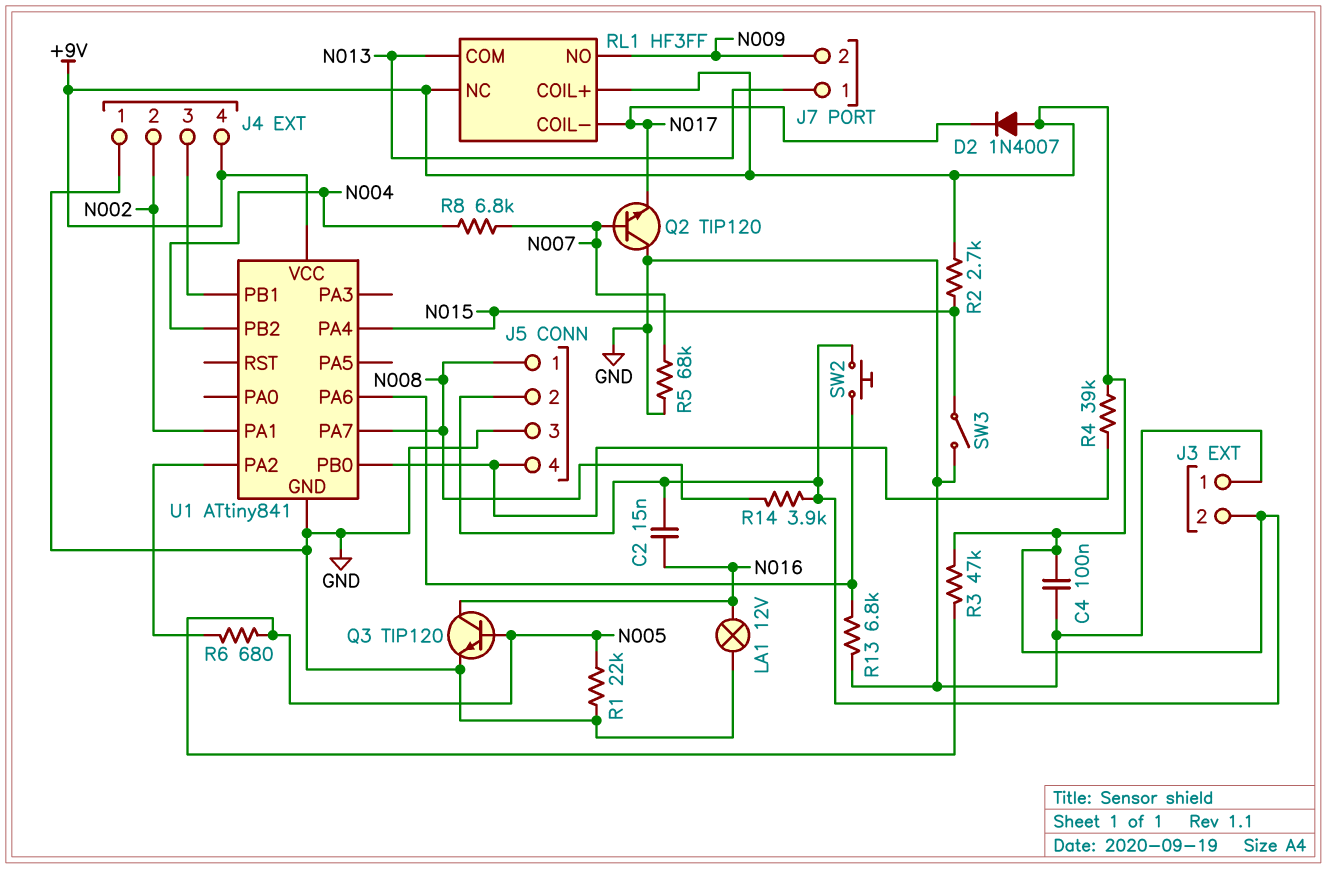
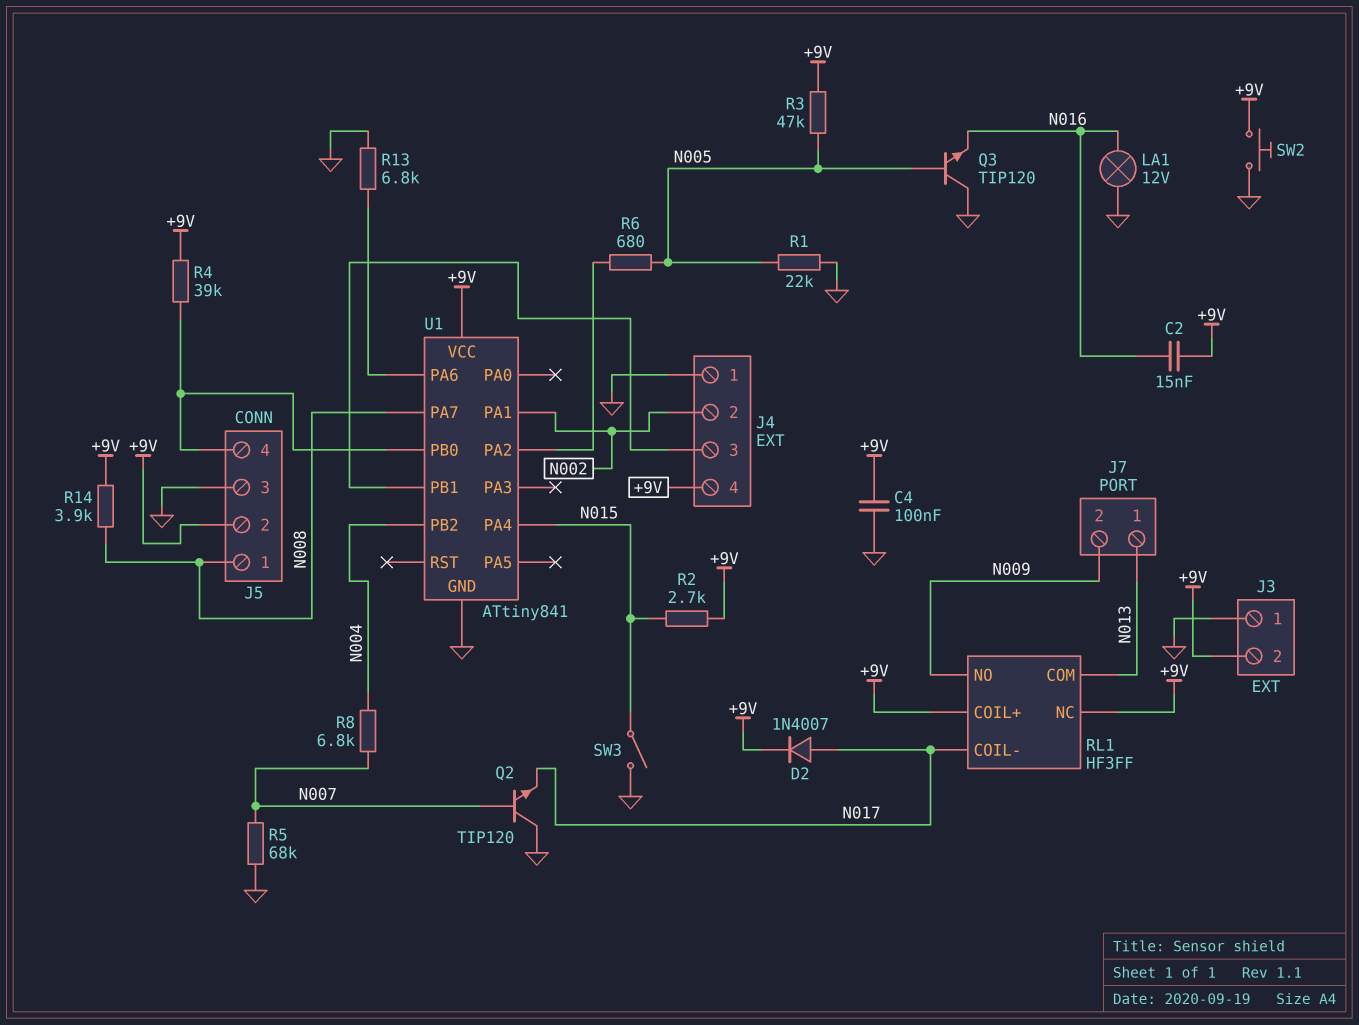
D2: diode 1N4007 (A +9V, K N017) -> diode 1N4007 (A N017, K +9V)
Q3: NPN TIP120 (B N005, C N016, E GND) -> NPN TIP120 (B N005, C GND, E N016)
SW2: button (+9V, U1/PA6) -> button (+9V, GND)

